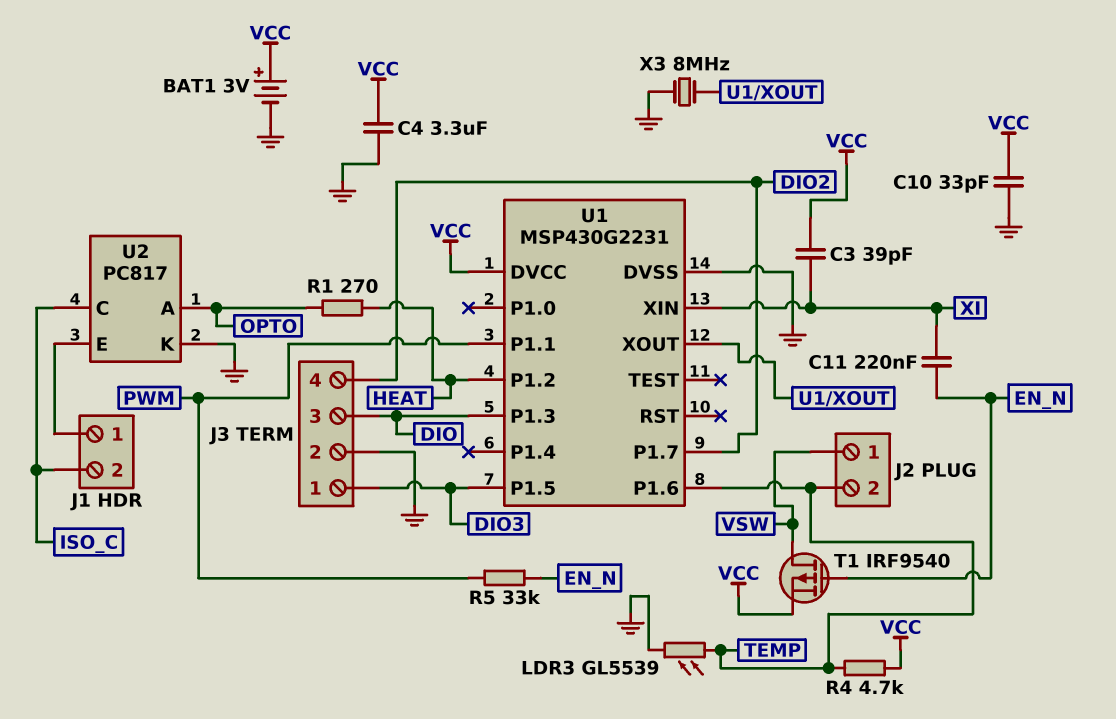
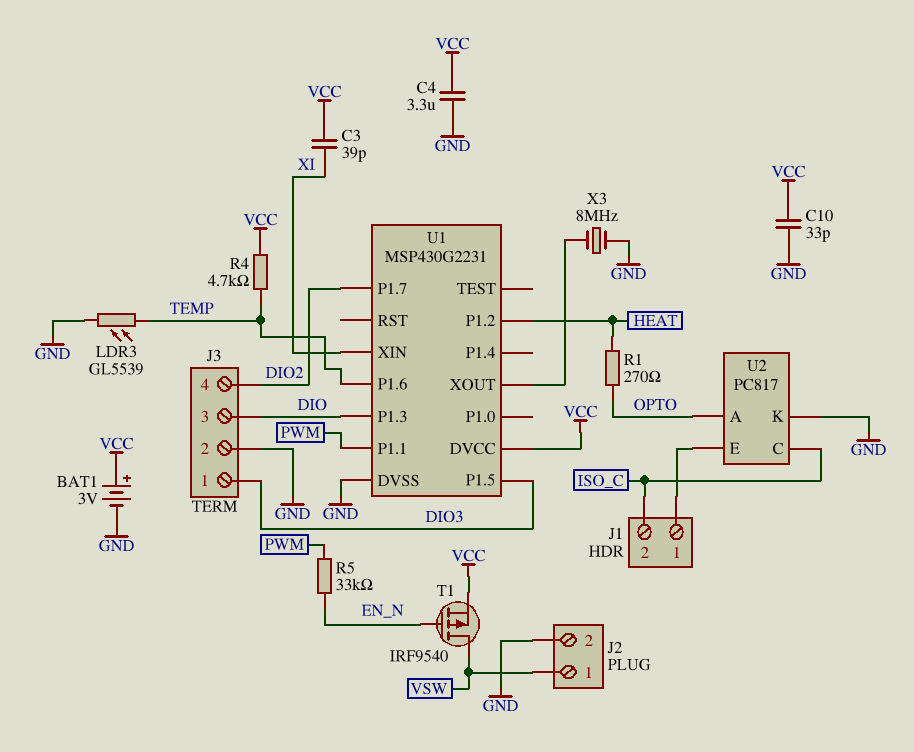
C11: 220nF (EN_N, XI) -> none
J2 pin 2: TEMP -> GND

